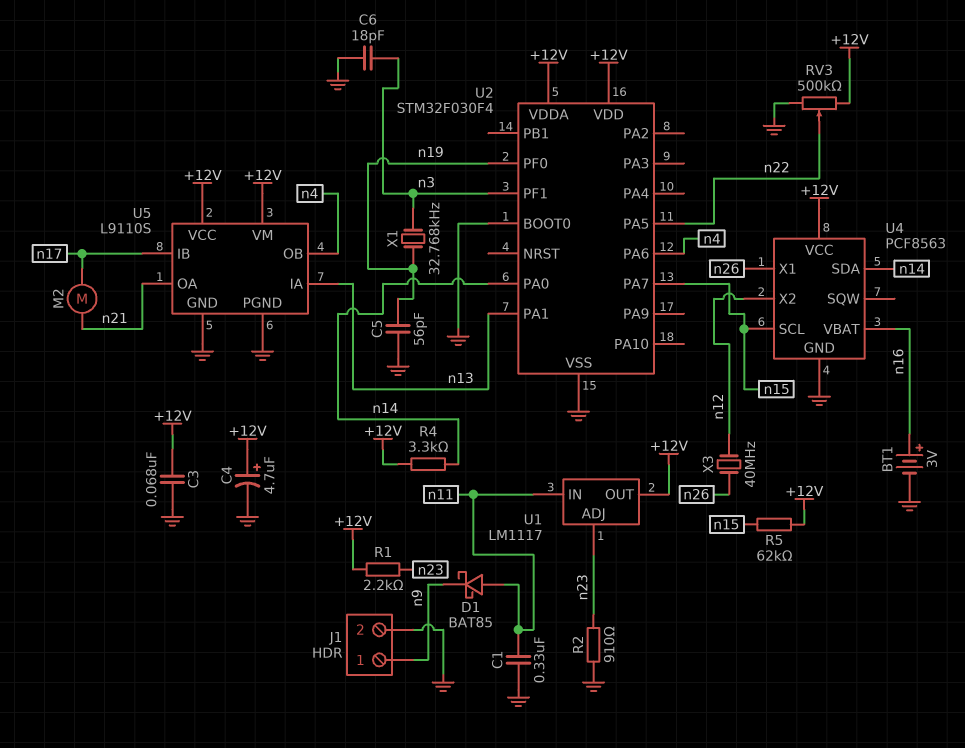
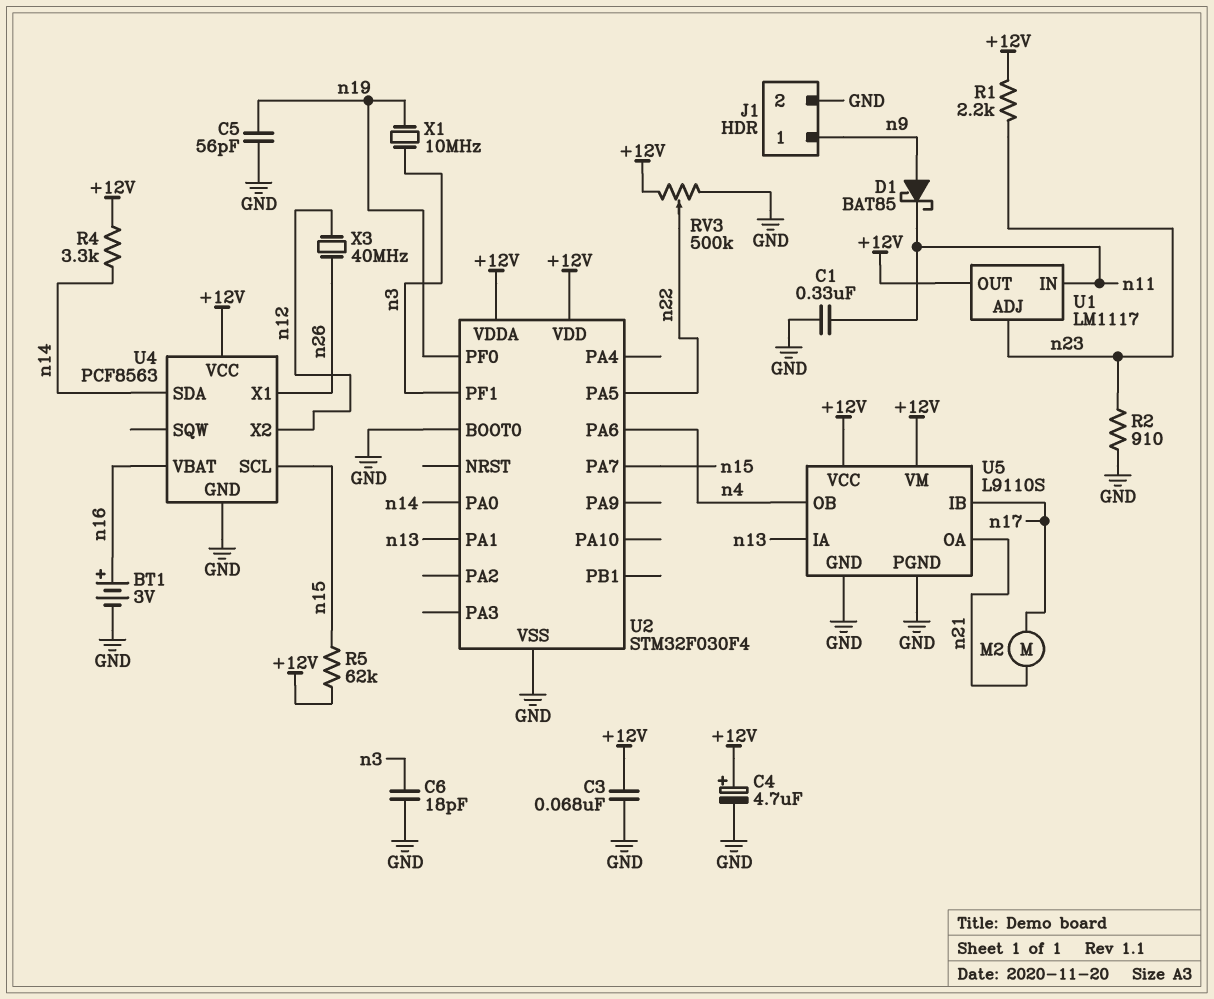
D1: schottky BAT85 (A n11, K n9) -> schottky BAT85 (A n9, K n11)
X1: 32.768kHz (n3, n19) -> 10MHz (n3, n19)

